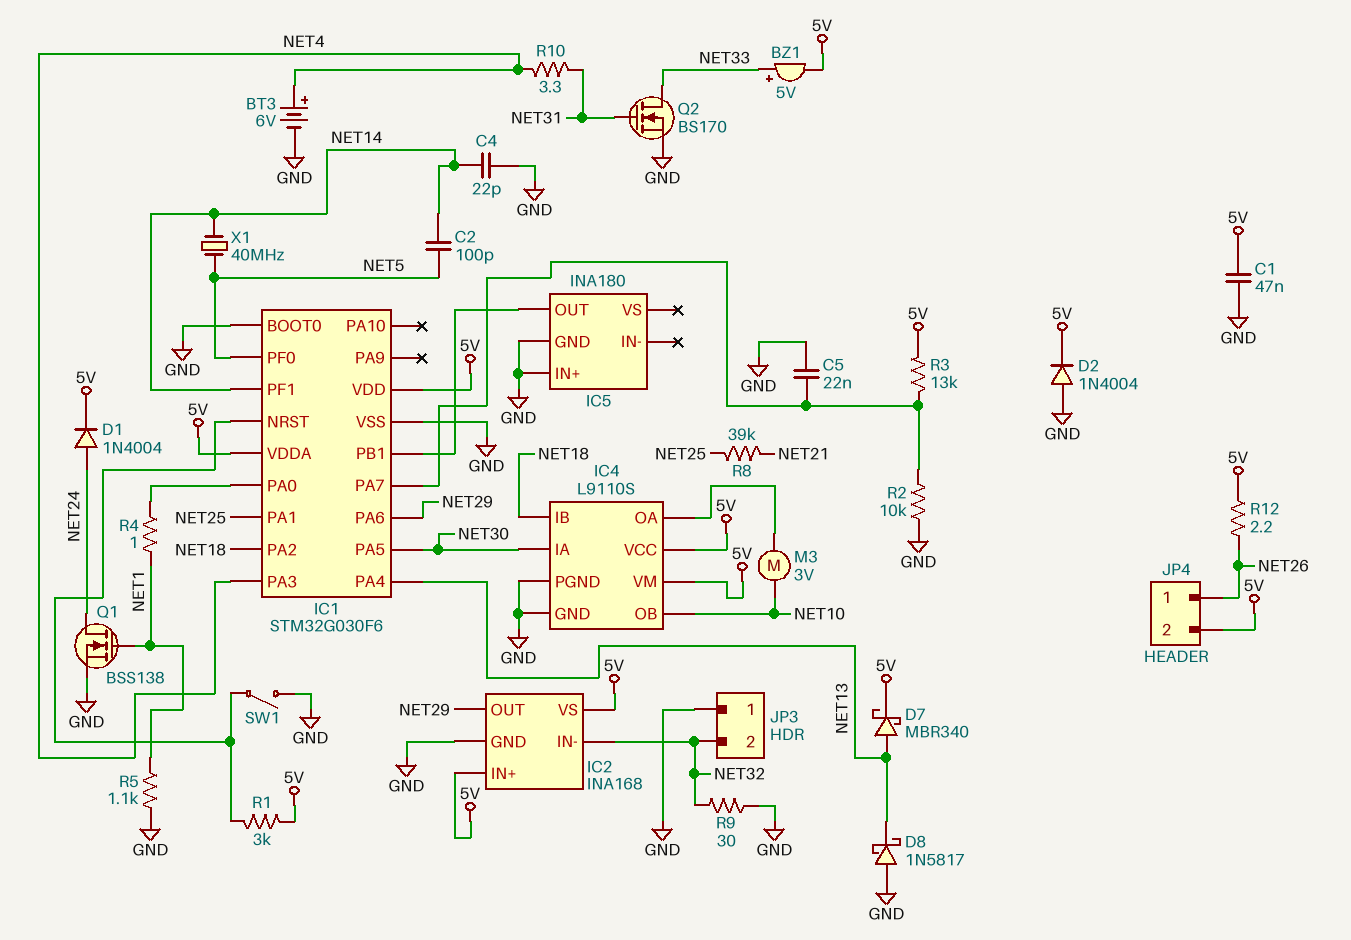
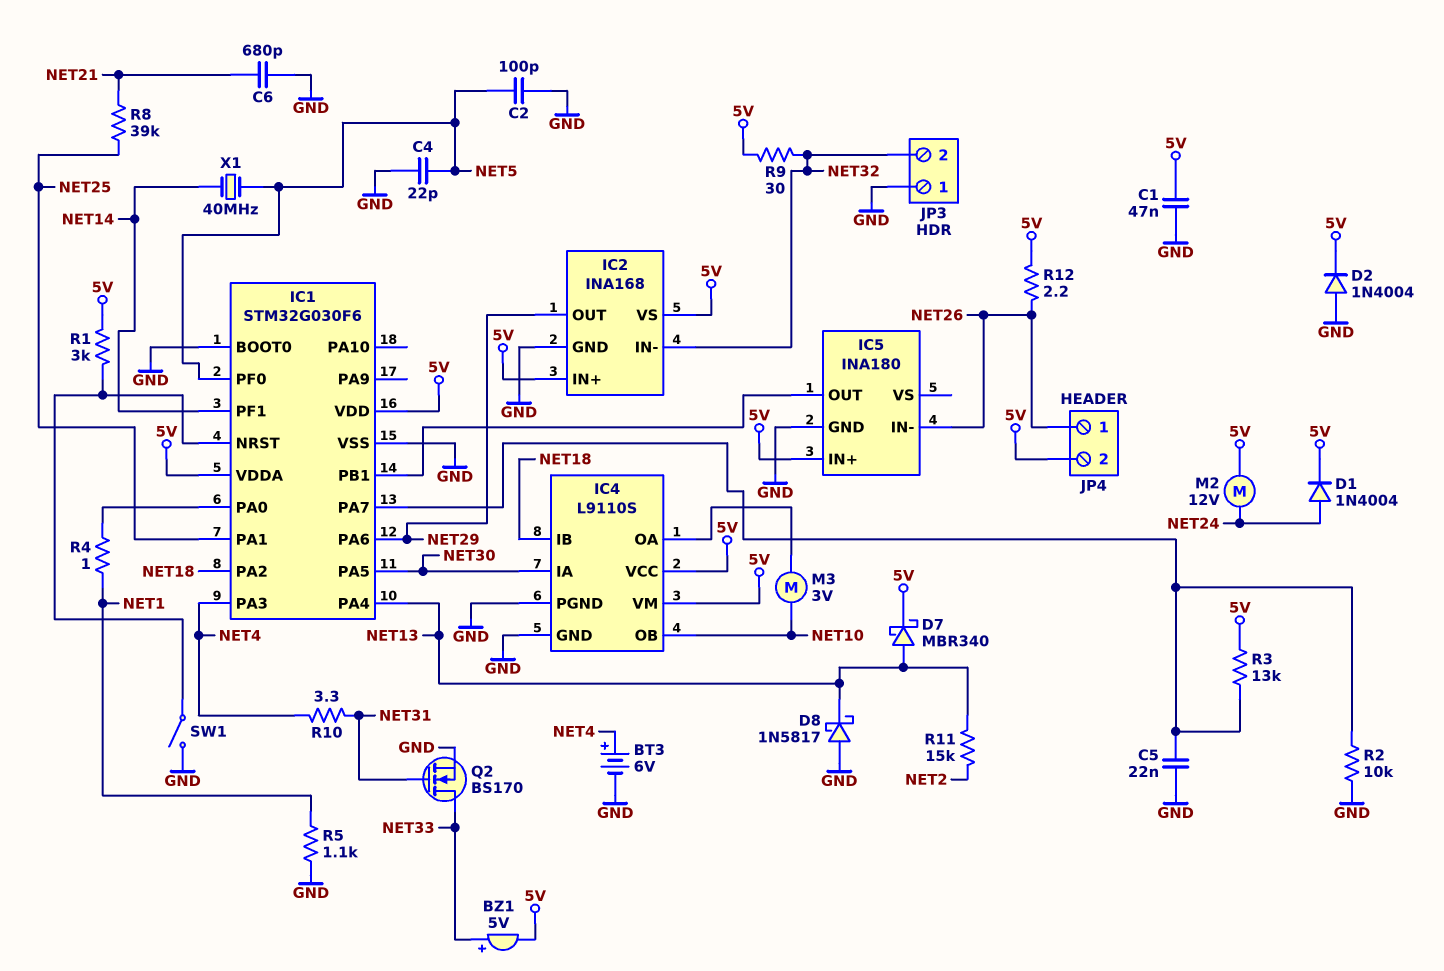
C2: 100pF (NET5, NET14) -> 100pF (GND, NET5)
C4: 22pF (GND, NET14) -> 22pF (GND, NET5)
C6: none -> 680pF (GND, NET21)
IC5 pin IN+: GND -> 5V
IC5 pin IN-: none -> NET26
M2: none -> motor 12V (5V, NET24)
Q1: NMOS BSS138 (G NET1, D NET24, S GND) -> none
R9: 30 (GND, NET32) -> 30 (5V, NET32)
R11: none -> 15k (NET2, NET13)

